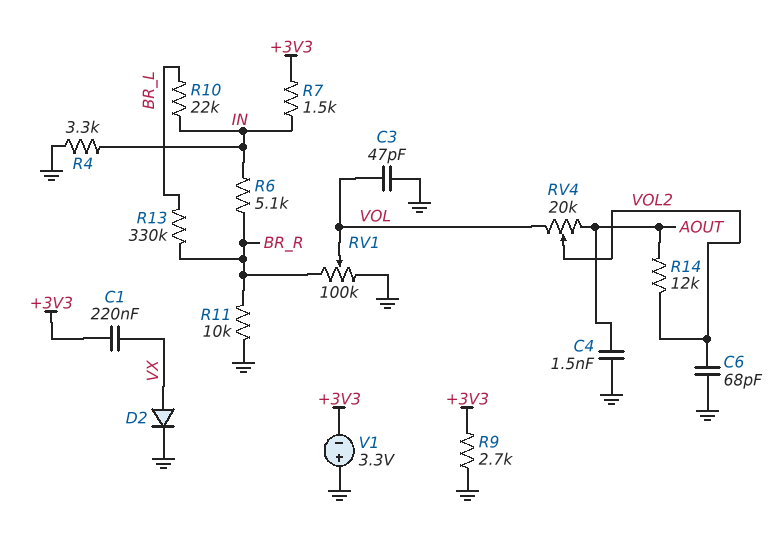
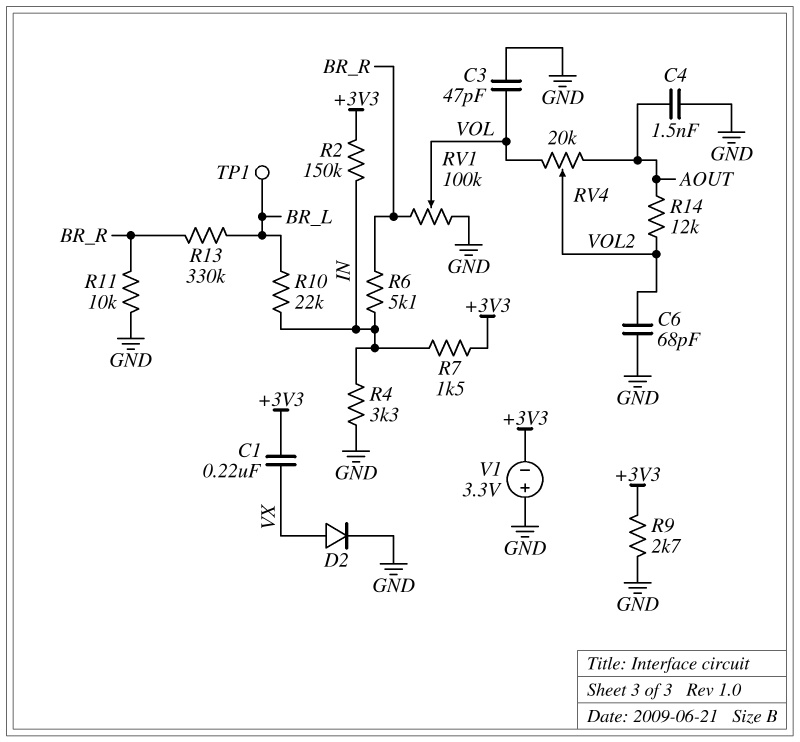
R2: none -> 150k (+3V3, IN)
TP1: none -> test point (BR_L)

